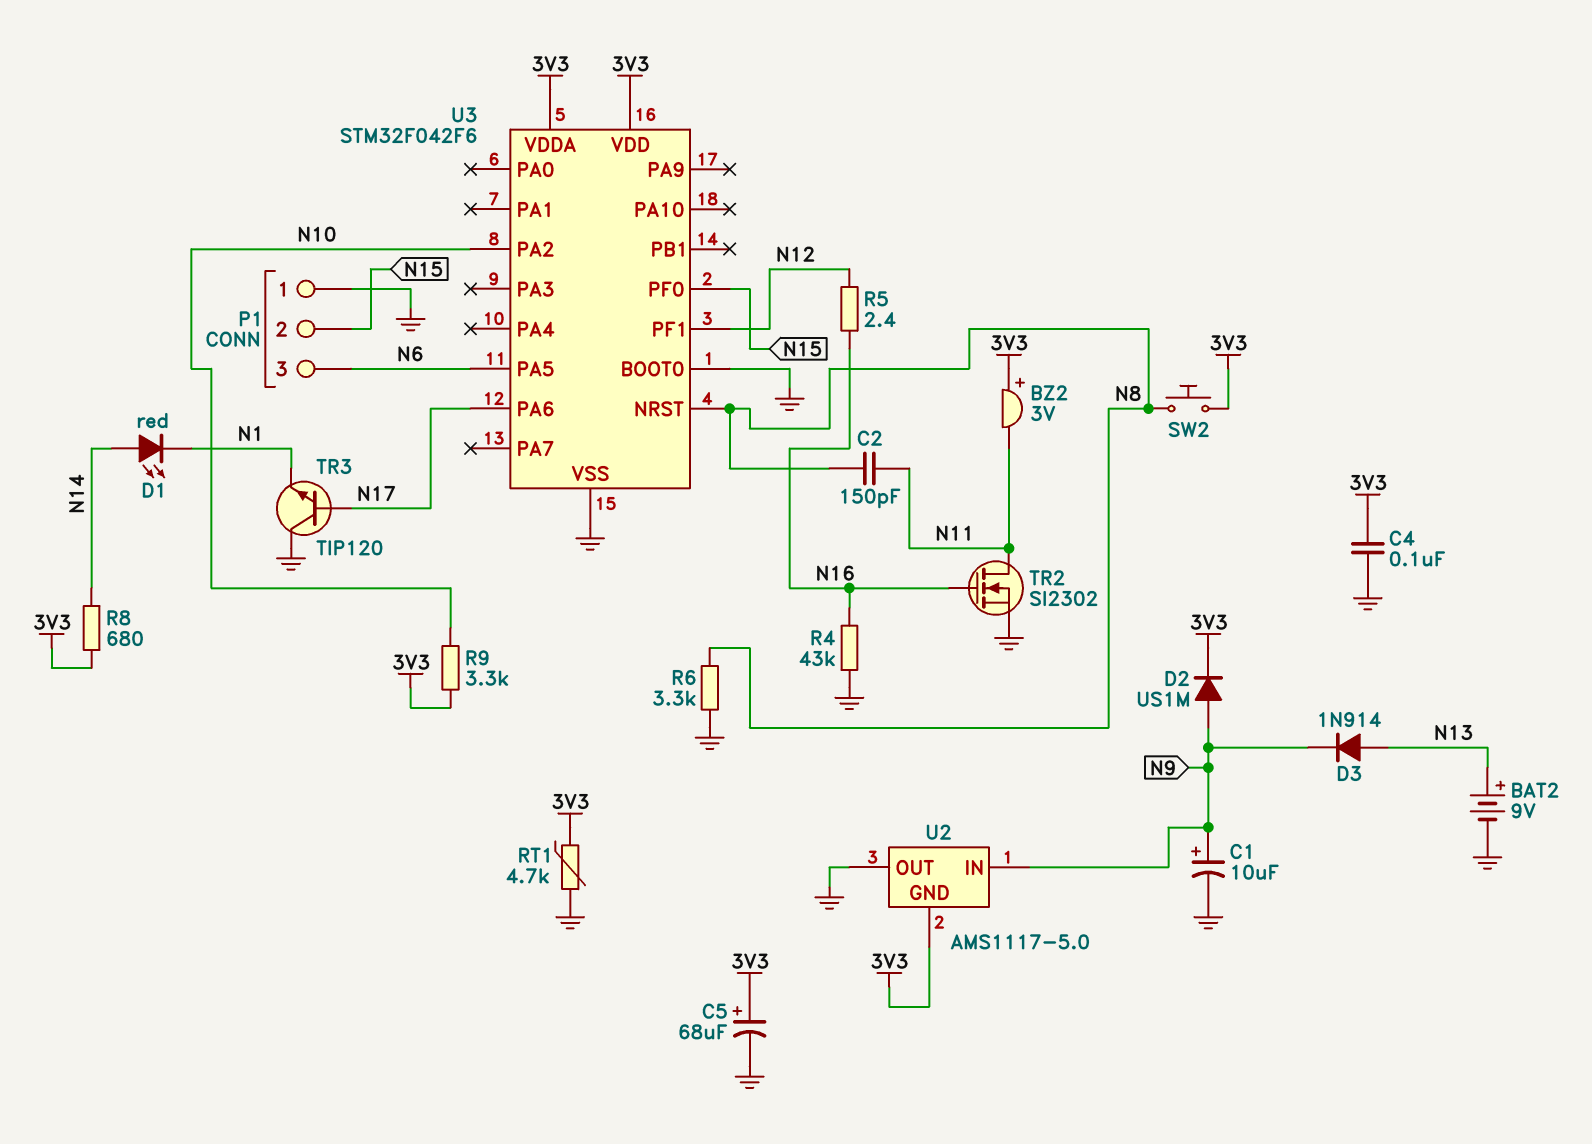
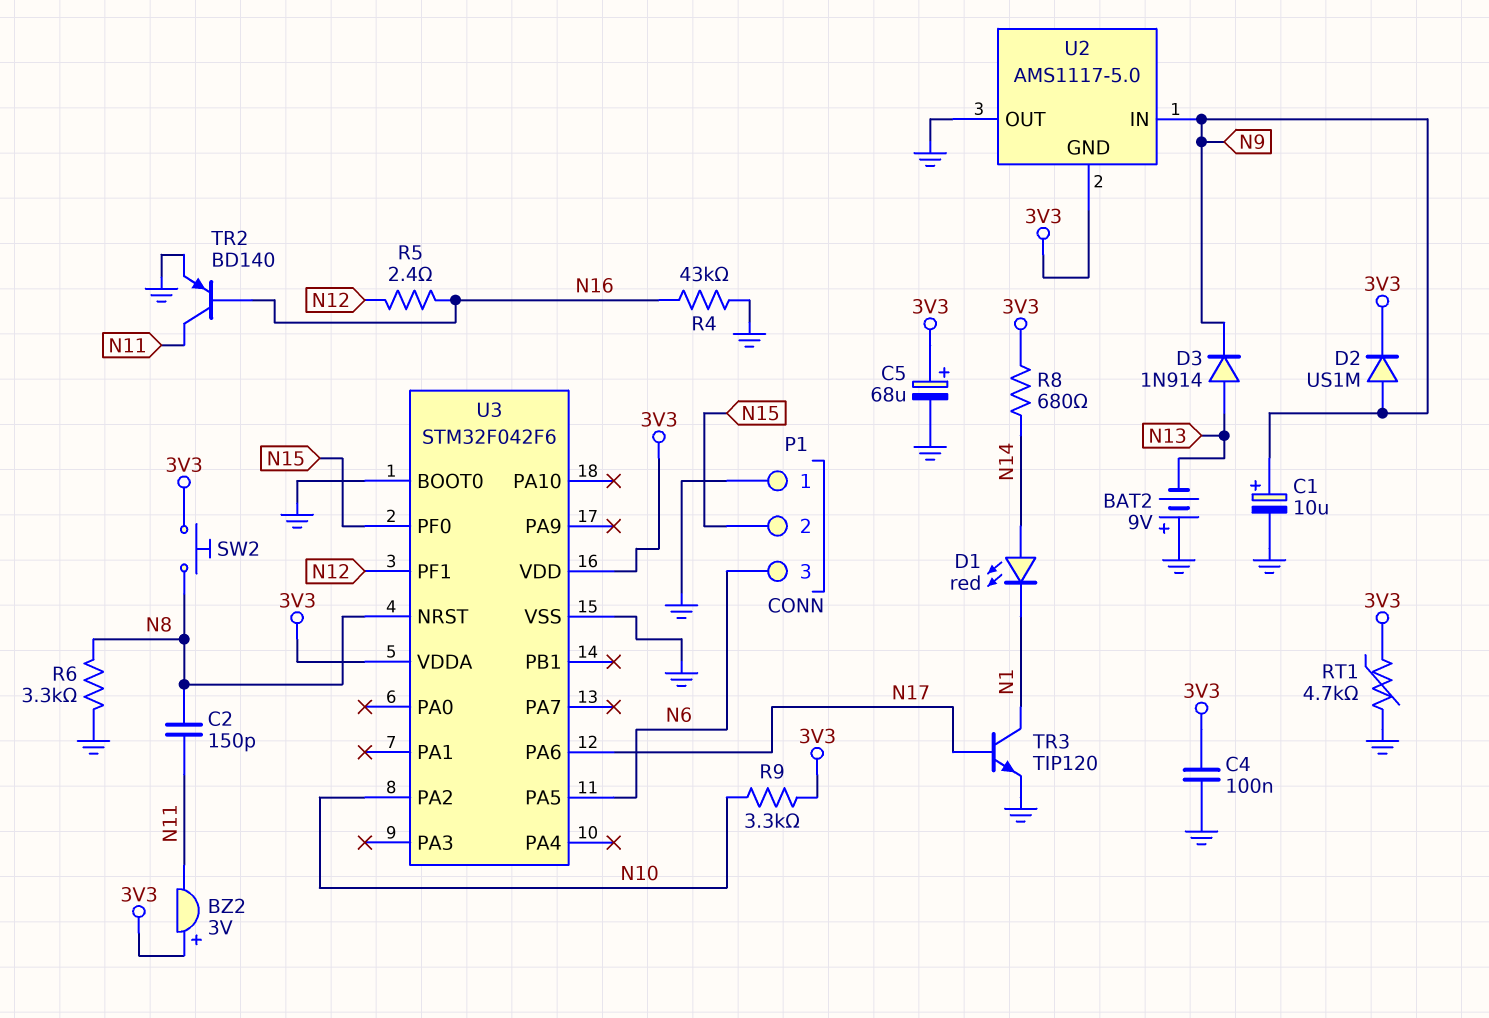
BAT2: 9V (plus N13, minus GND) -> 9V (plus GND, minus N13)
TR2: NMOS SI2302 (G N16, D N11, S GND) -> PNP BD140 (B N16, C N11, E GND)
TR3: NPN TIP120 (B N17, C GND, E N1) -> NPN TIP120 (B N17, C N1, E GND)

